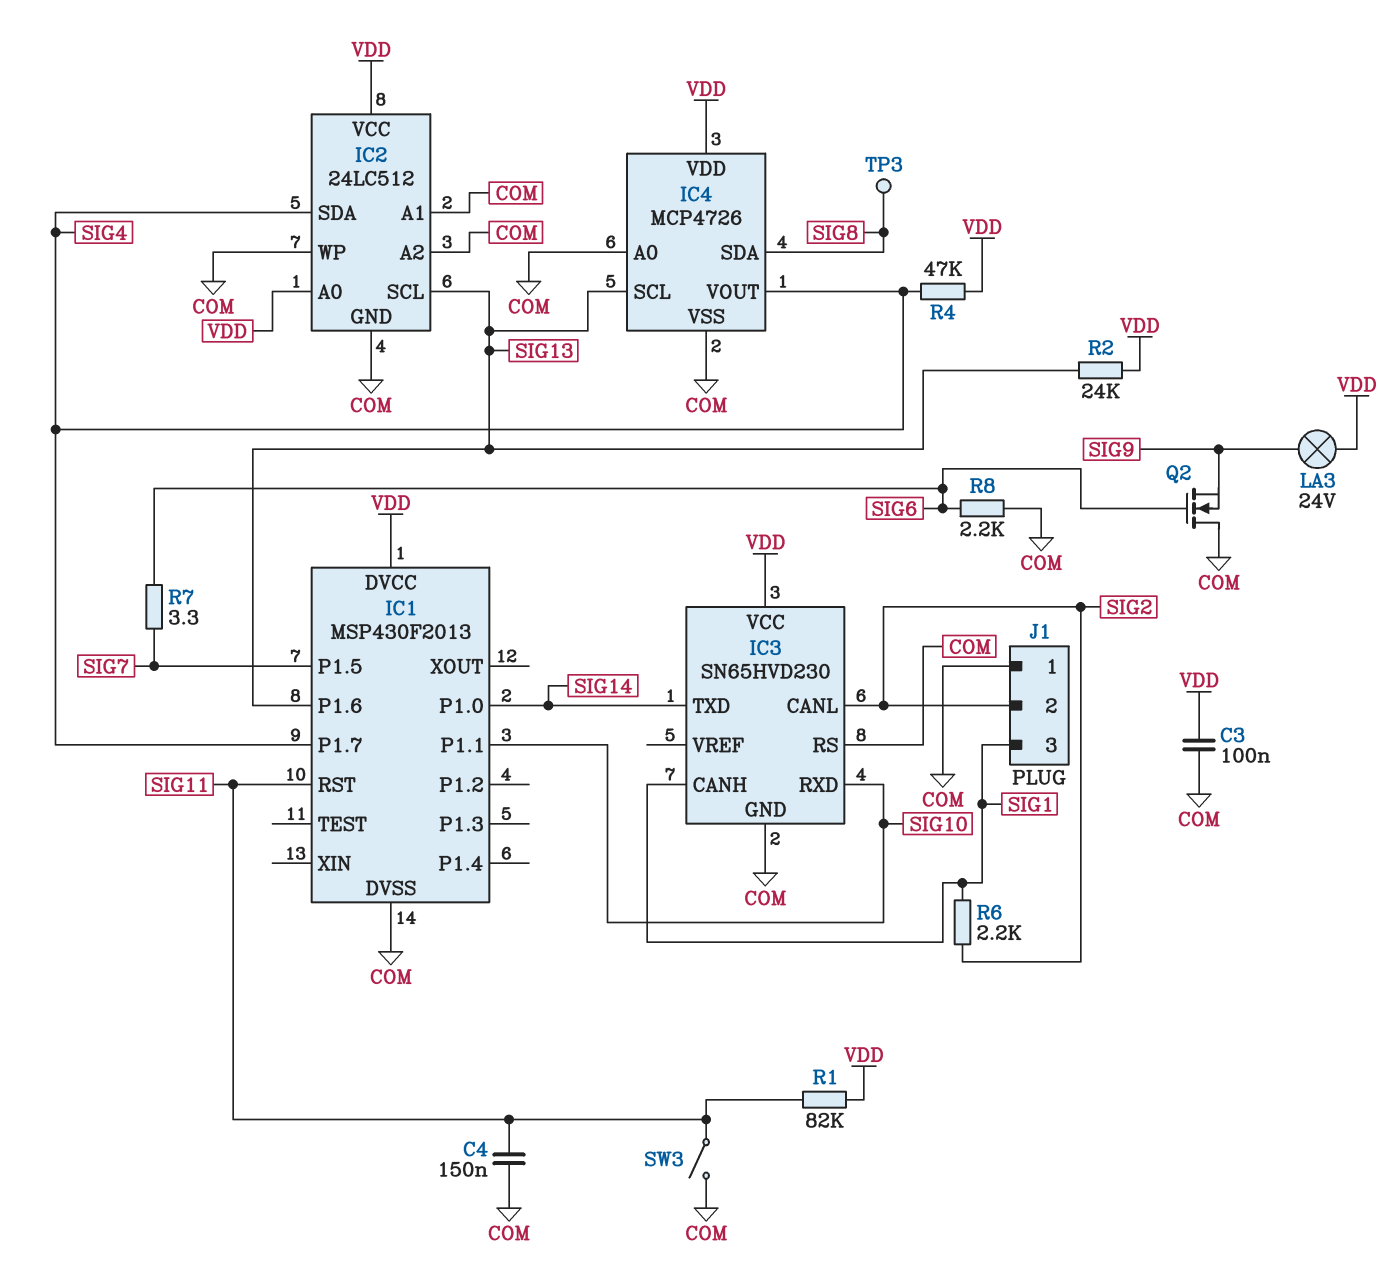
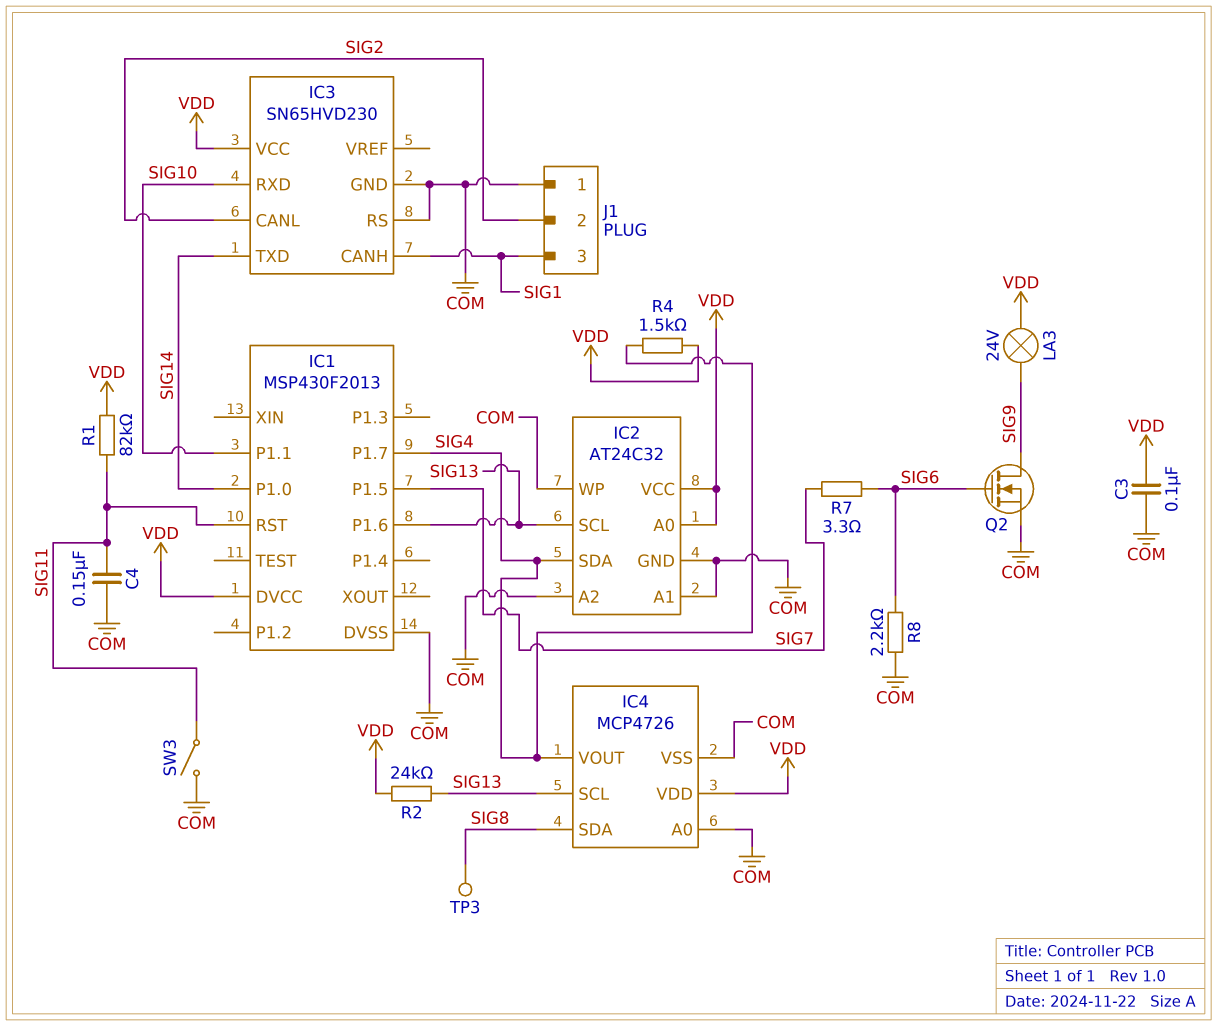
IC2: 24LC512 -> AT24C32
Q2: NMOS (G SIG6, D COM, S SIG9) -> NMOS (G SIG6, D SIG9, S COM)
R4: 47k (SIG4, VDD) -> 1.5k (SIG4, VDD)
R6: 2.2k (SIG1, SIG2) -> none

